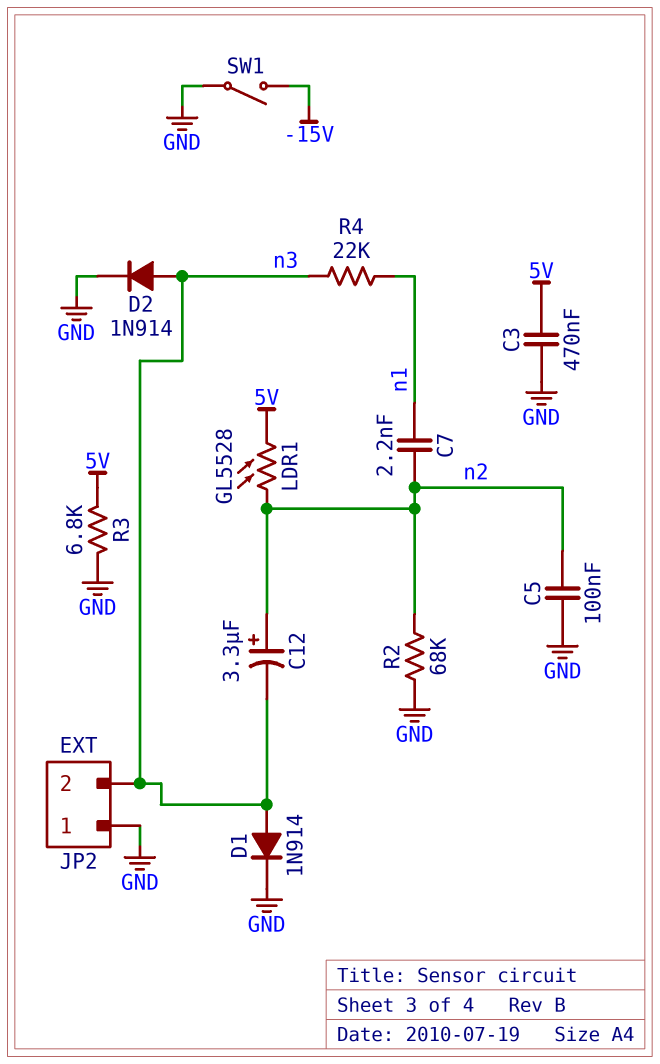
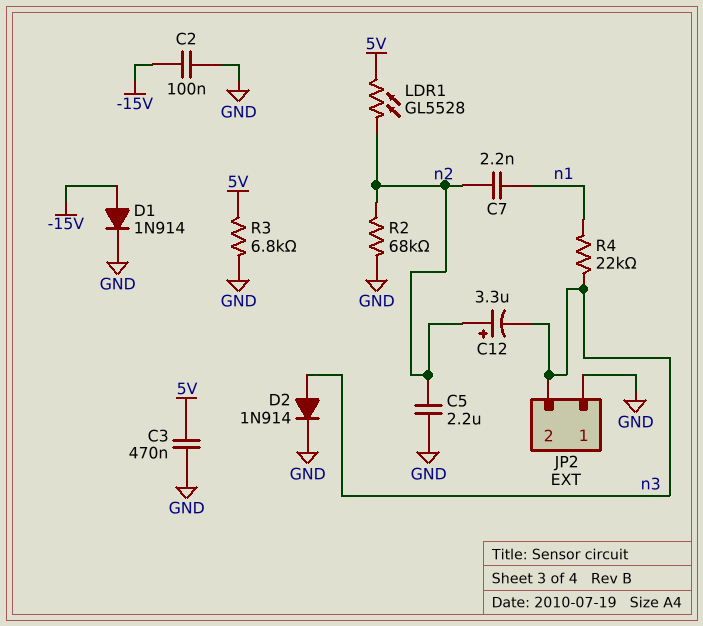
C2: none -> 100nF (-15V, GND)
C5: 100nF (GND, n2) -> 2.2uF (GND, n2)
D1: diode 1N914 (A n3, K GND) -> diode 1N914 (A -15V, K GND)
SW1: switch (-15V, GND) -> none

